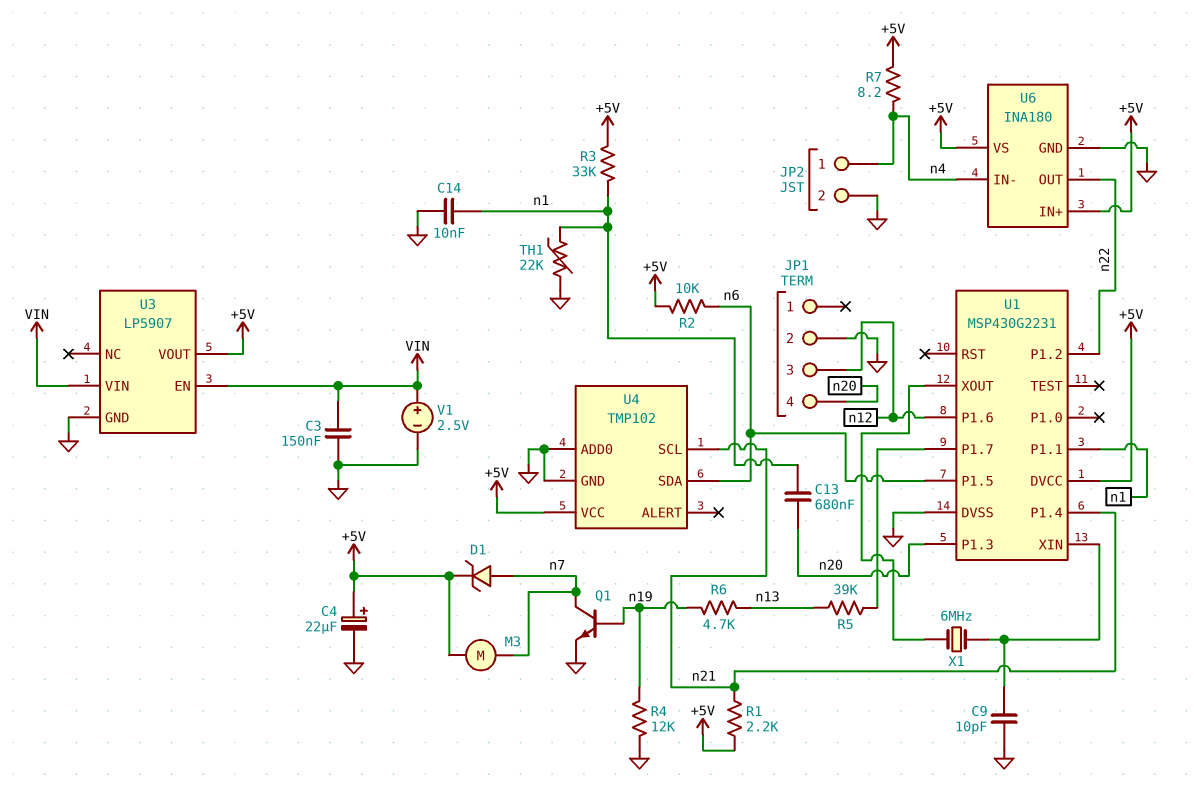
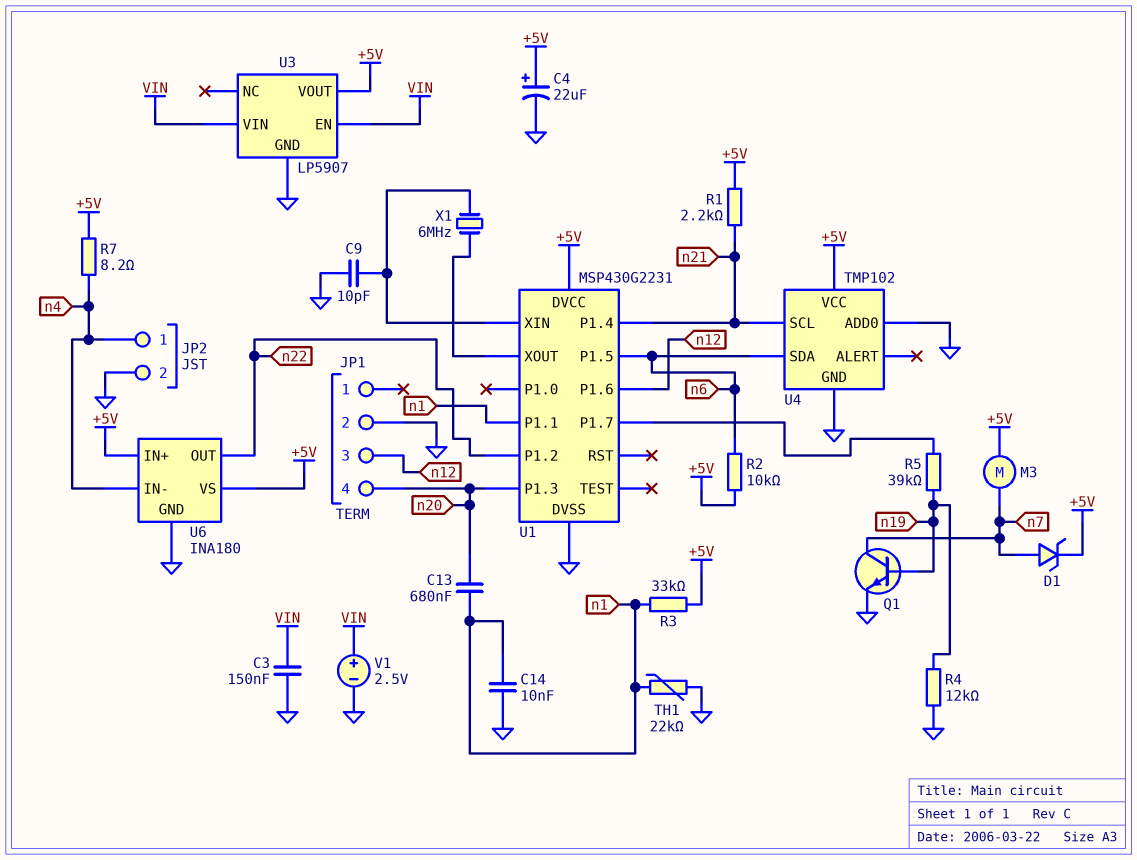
R5: 39k (U1/P1.7, n13) -> 39k (U1/P1.7, n19)
R6: 4.7k (n13, n19) -> none

